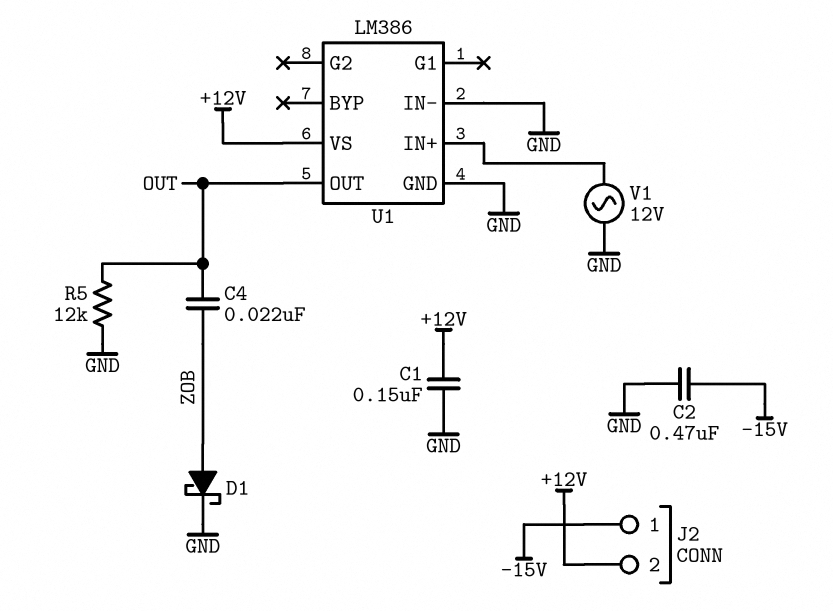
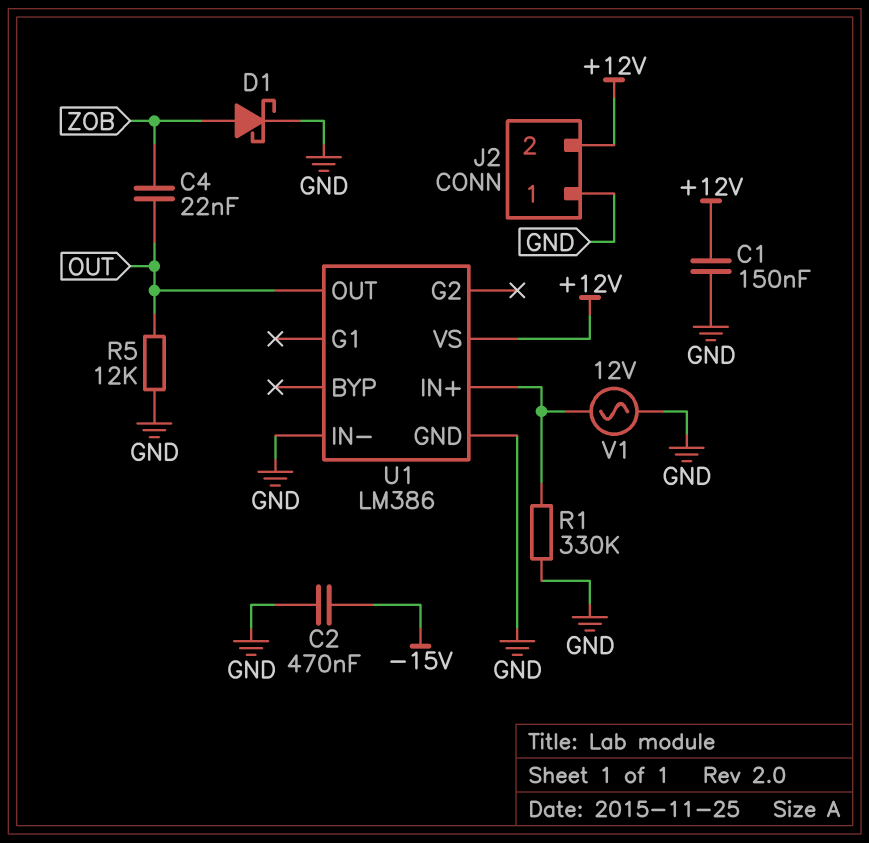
J2 pin 1: -15V -> GND
R1: none -> 330k (GND, U1/IN+)

